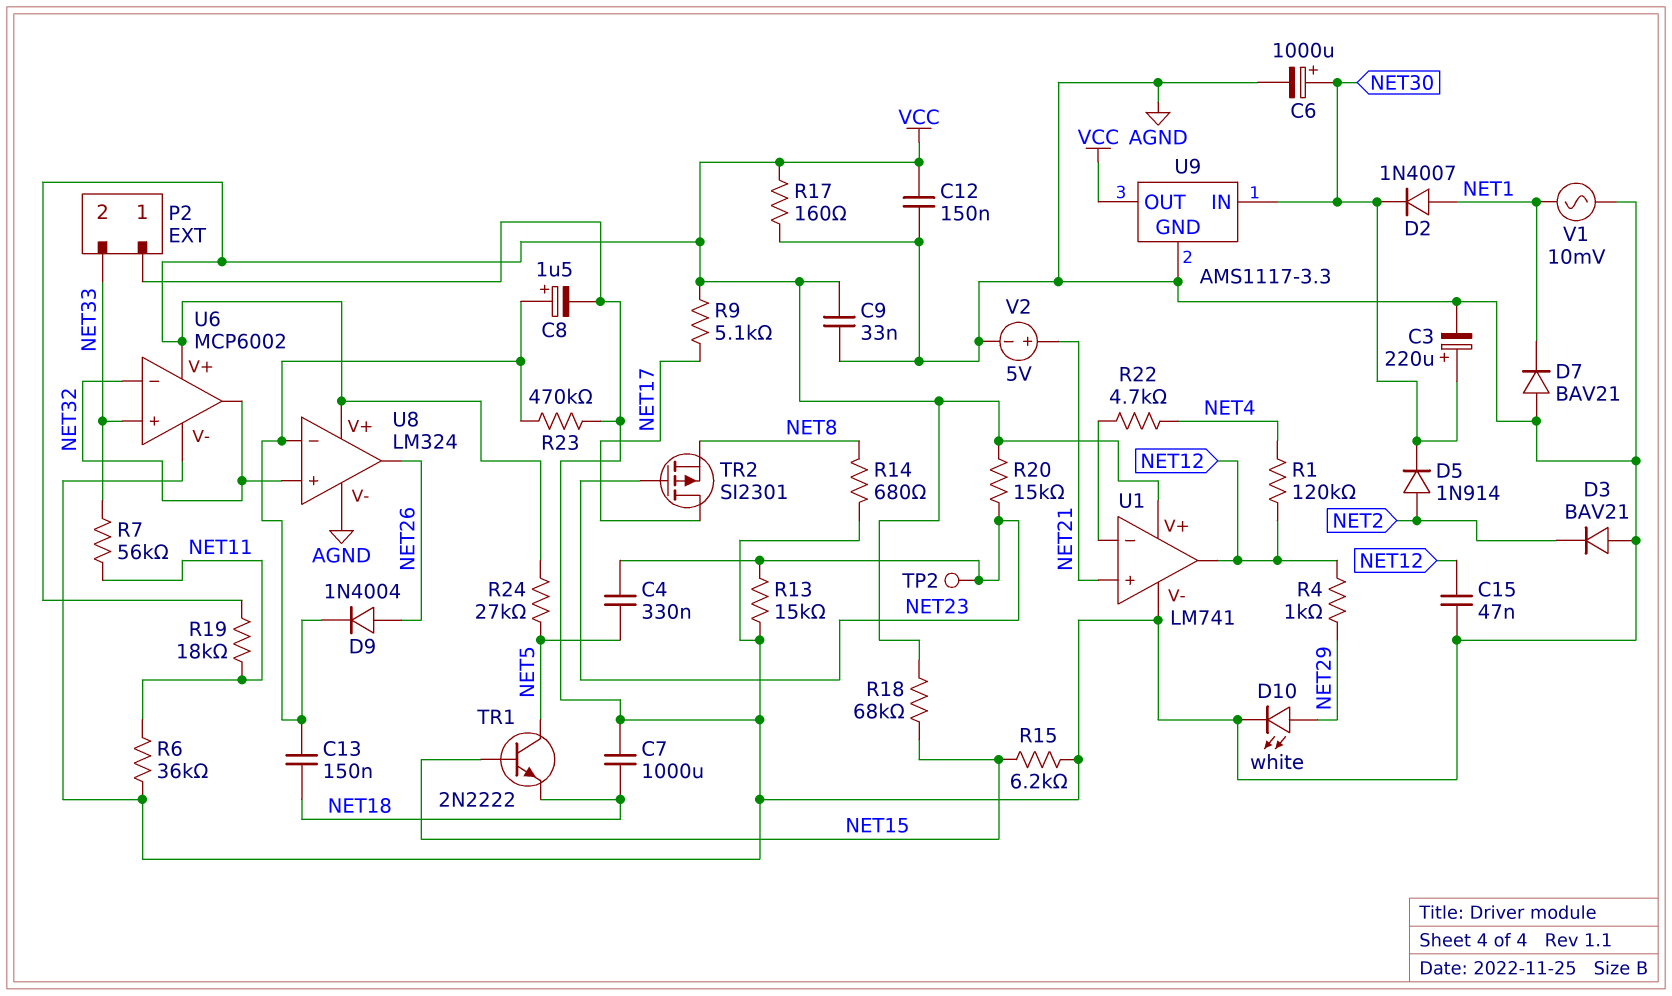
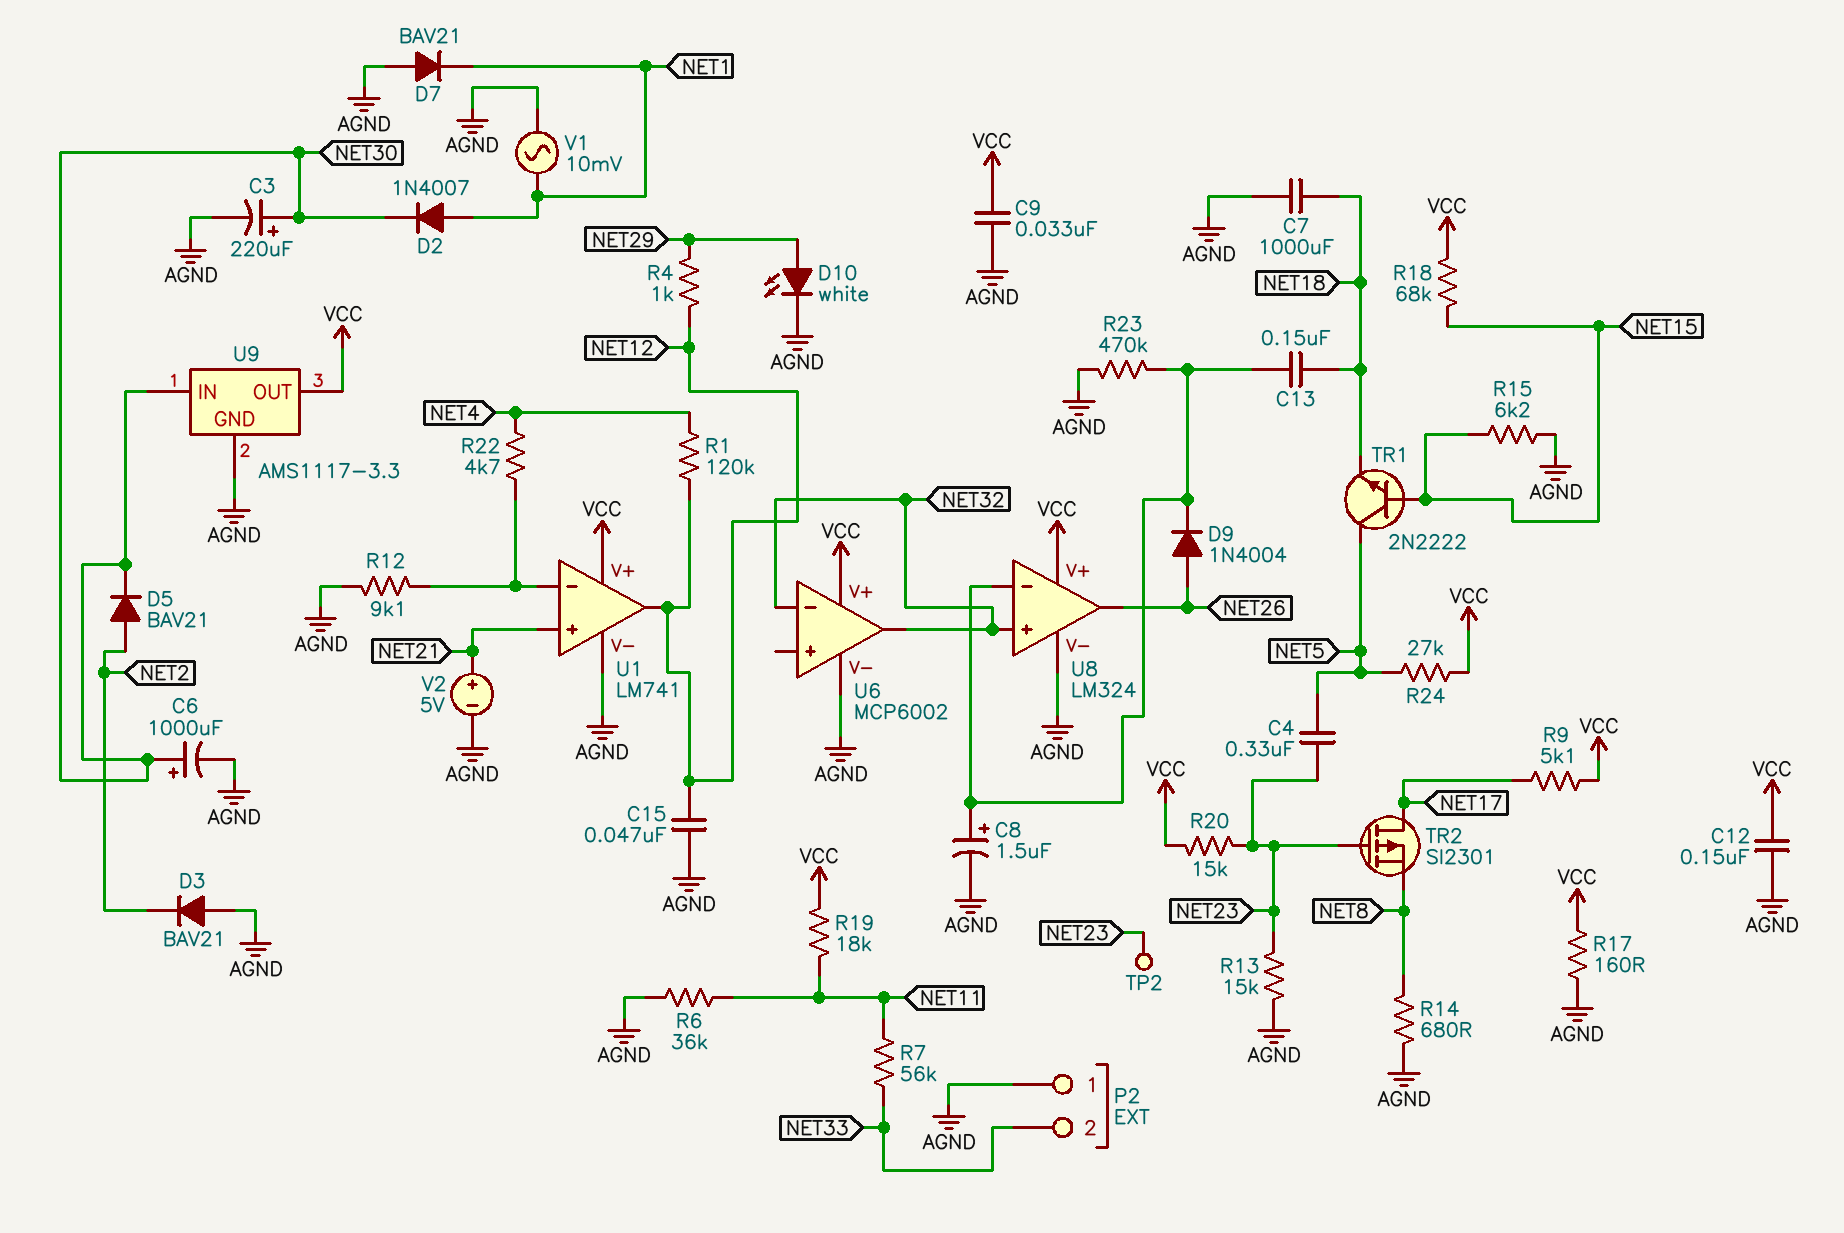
D5: diode 1N914 (A NET2, K NET30) -> diode BAV21 (A NET2, K NET30)
R12: none -> 9.1k (AGND, U1/in-)
U6 pin in+: NET33 -> none

